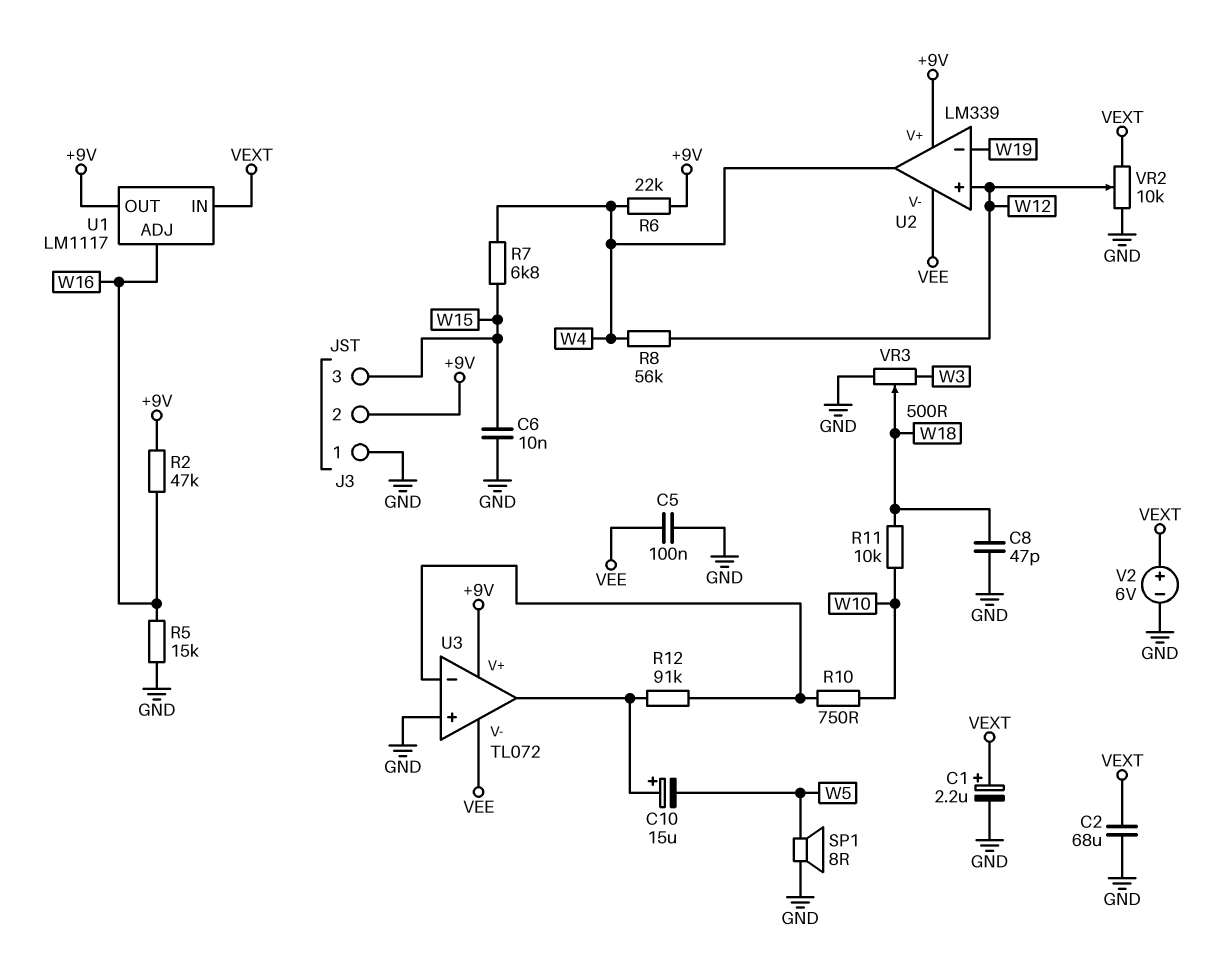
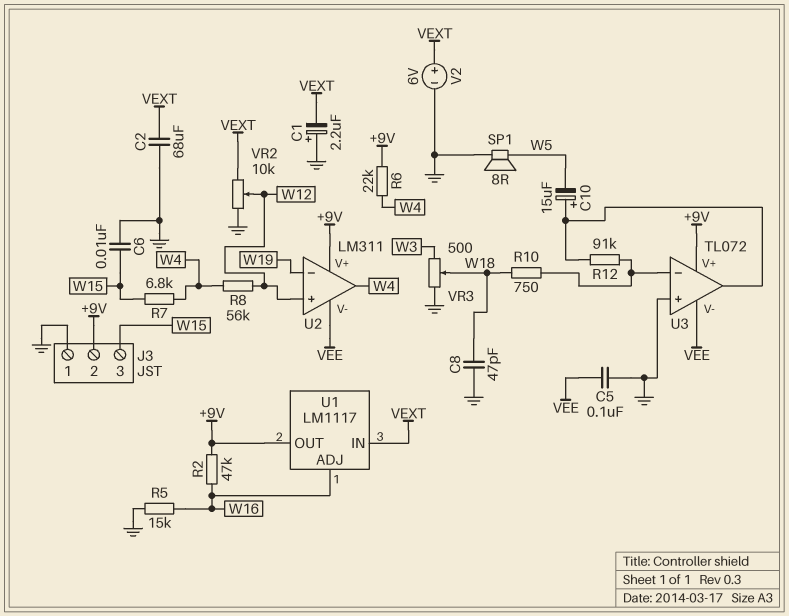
C1: 2.2uF (plus VEXT, minus GND) -> 2.2uF (plus GND, minus VEXT)
R10: 750 (U3/in-, W10) -> 750 (U3/in-, W18)
R11: 10k (W10, W18) -> none
U2: LM339 -> LM311

